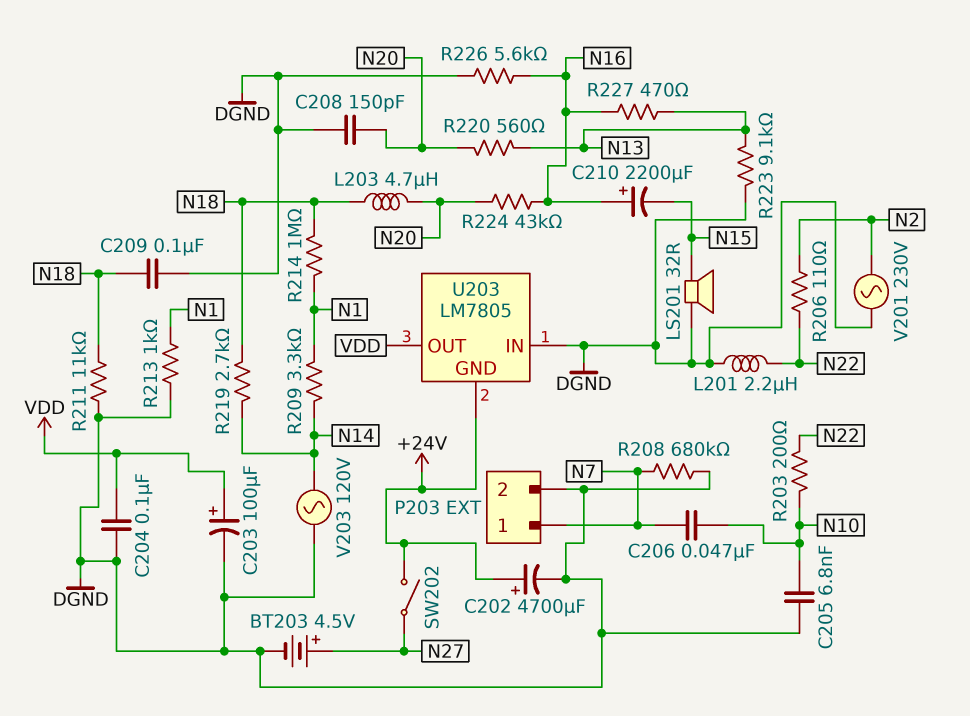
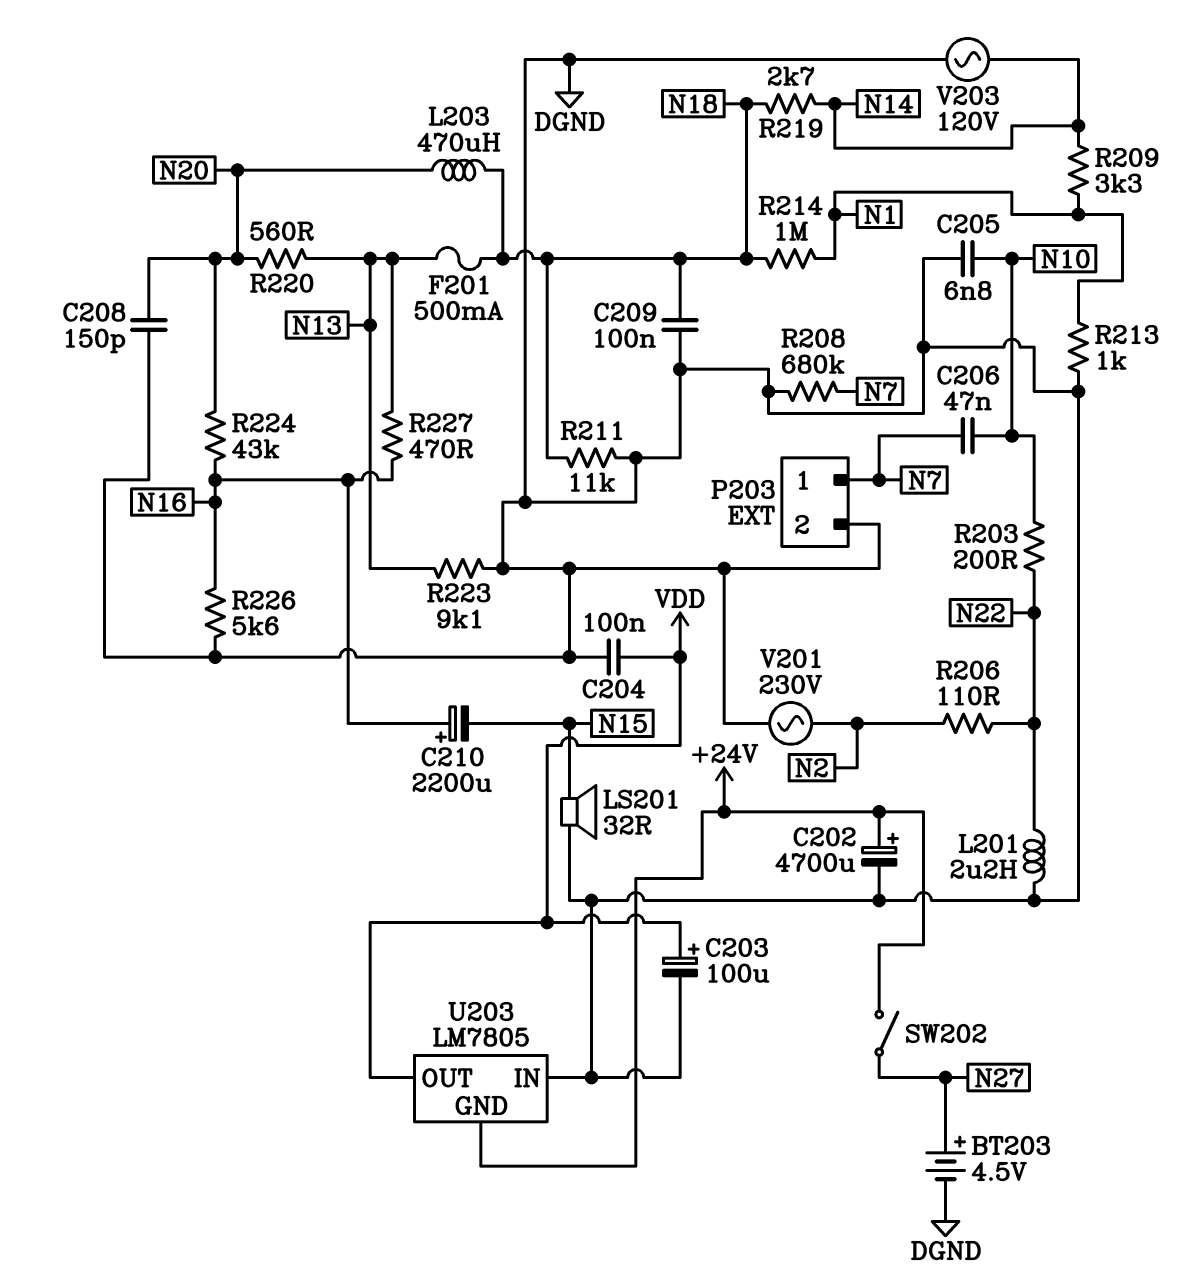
F201: none -> 500mA (N13, N18)
L203: 4.7uH (N18, N20) -> 470uH (N18, N20)

